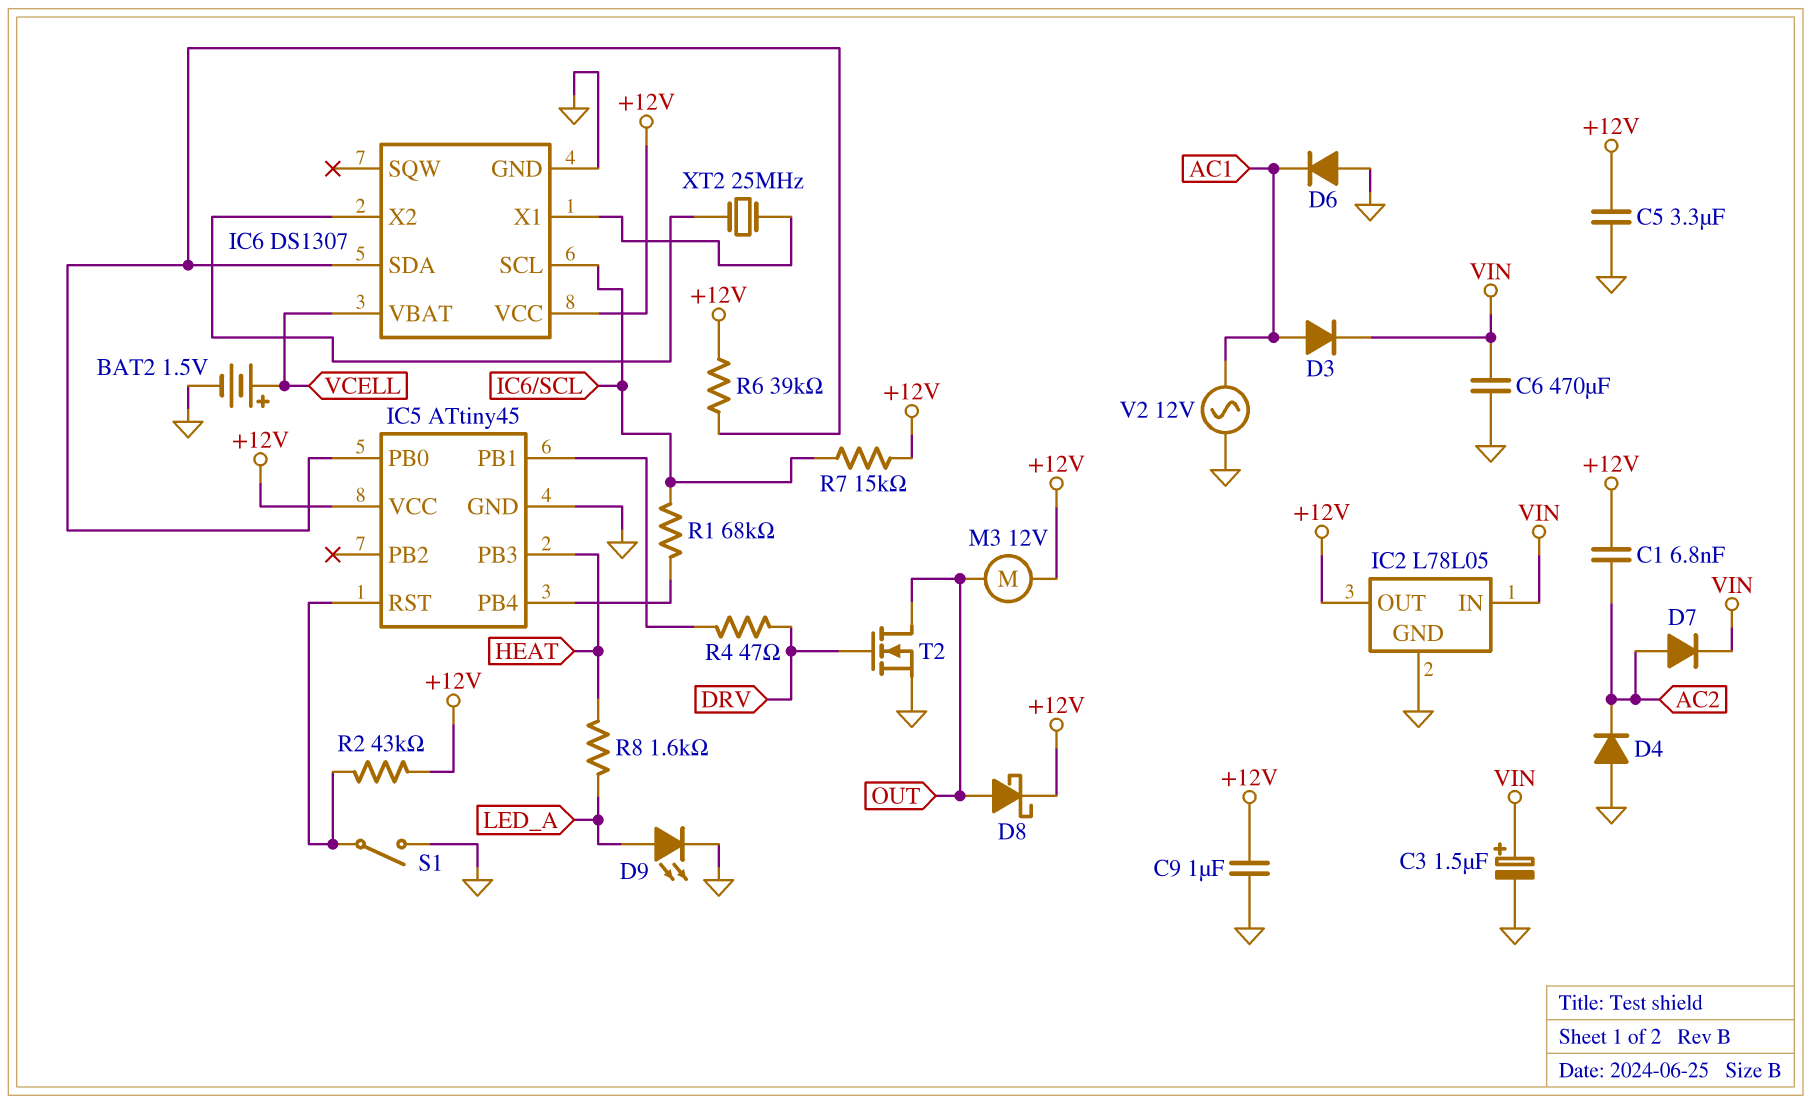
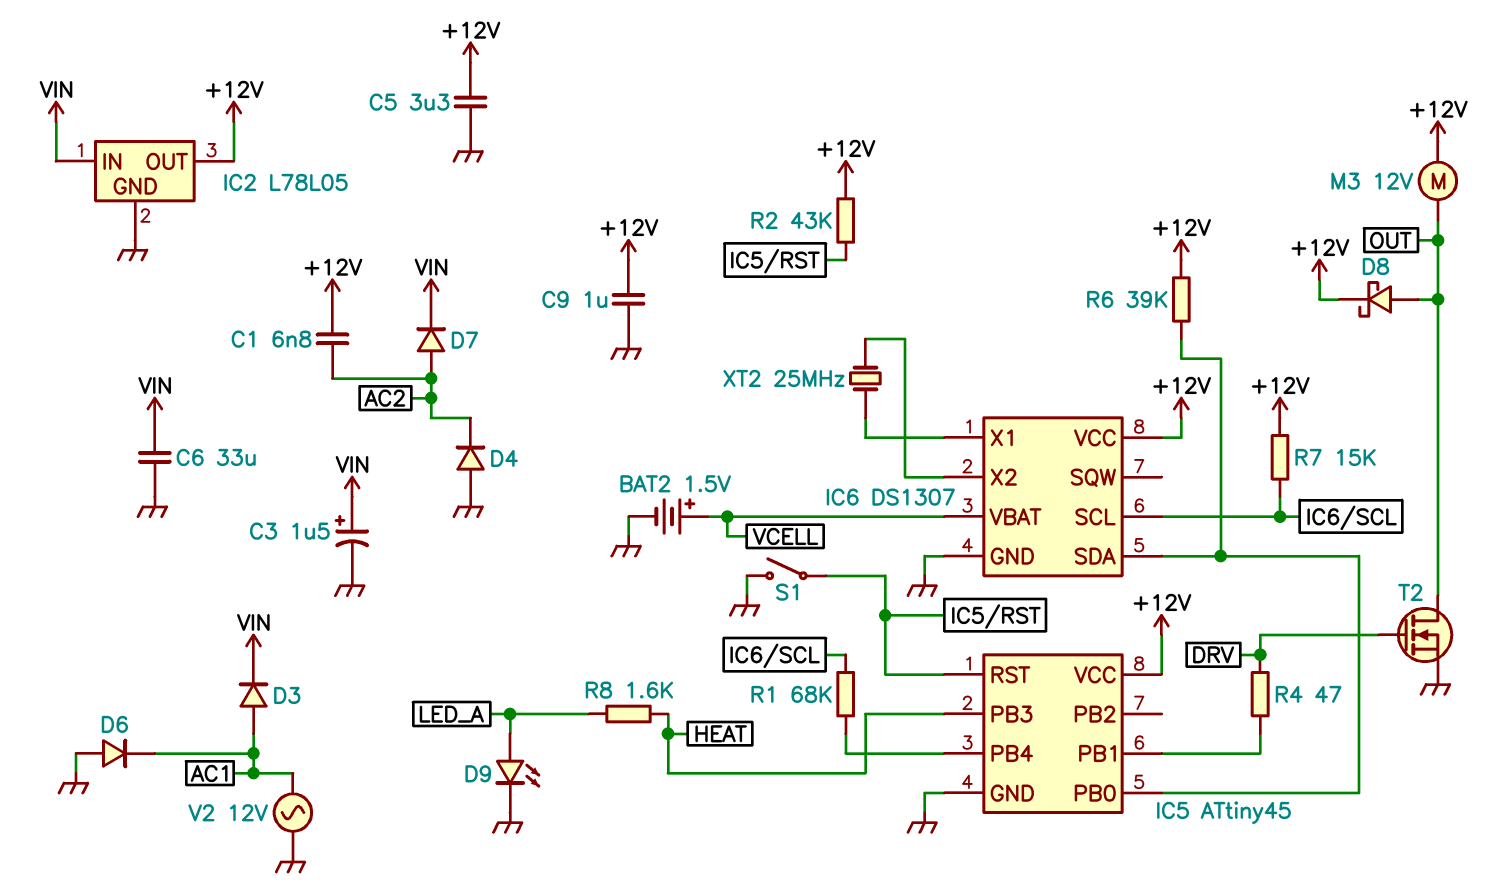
C6: 470uF (GND, VIN) -> 33uF (GND, VIN)

